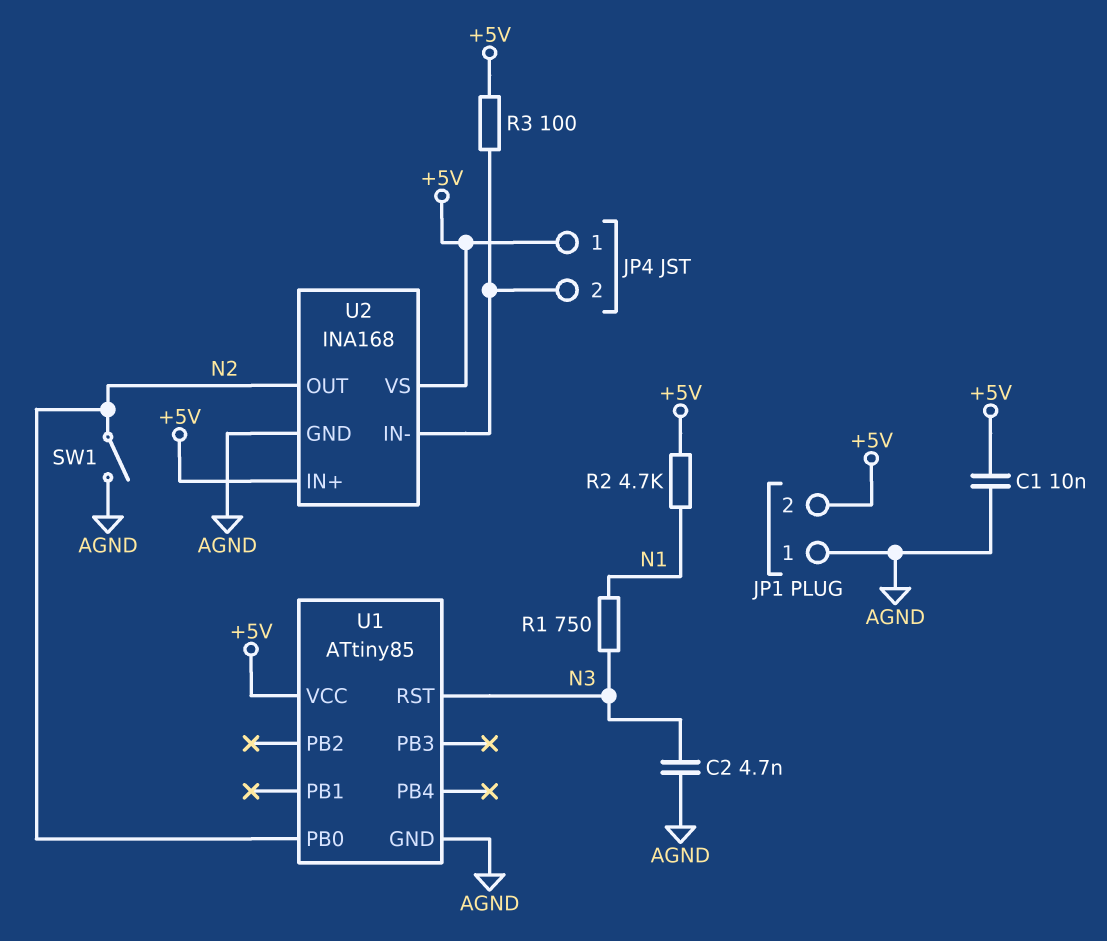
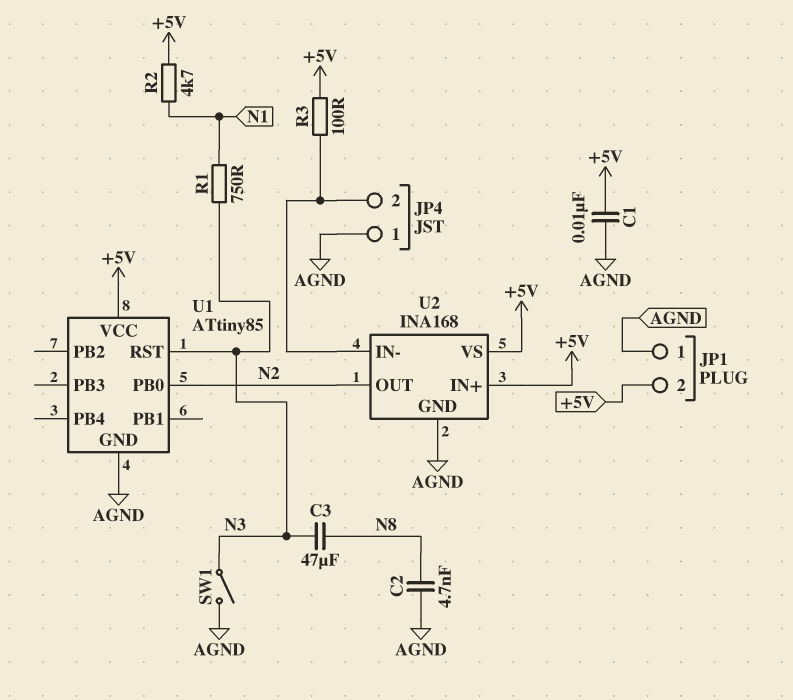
C2: 4.7nF (AGND, N3) -> 4.7nF (AGND, N8)
C3: none -> 47uF (N3, N8)
JP4 pin 1: +5V -> AGND
SW1: switch (AGND, N2) -> switch (AGND, N3)

